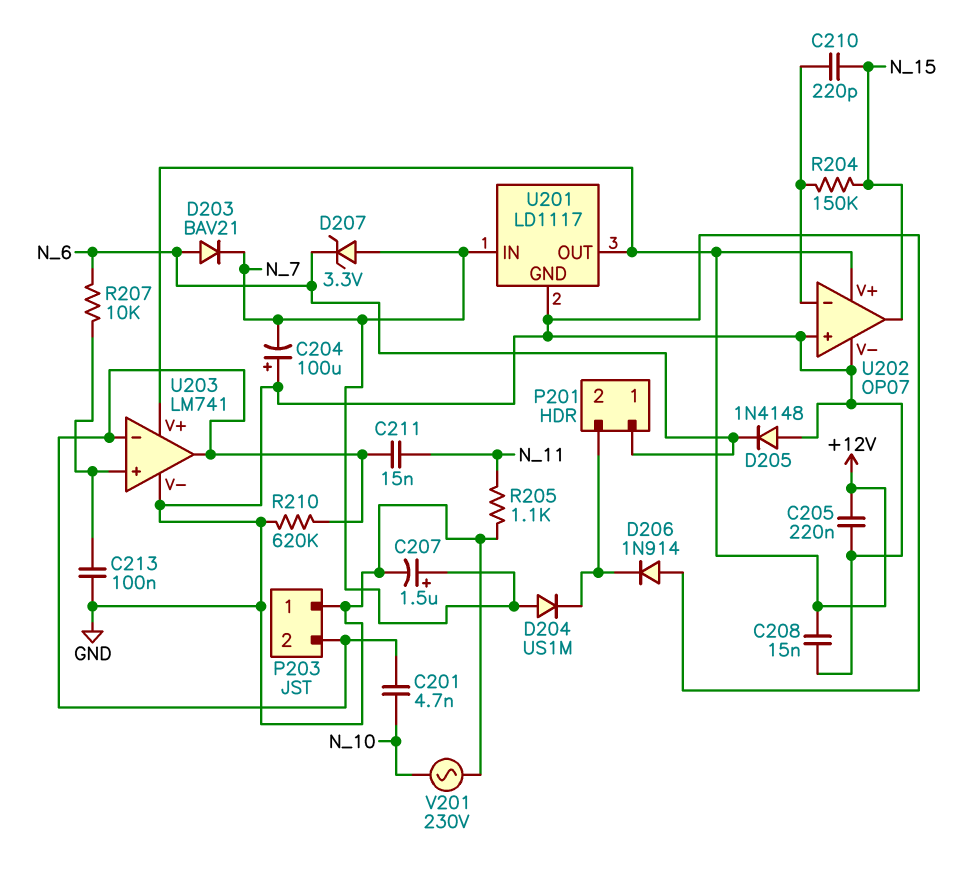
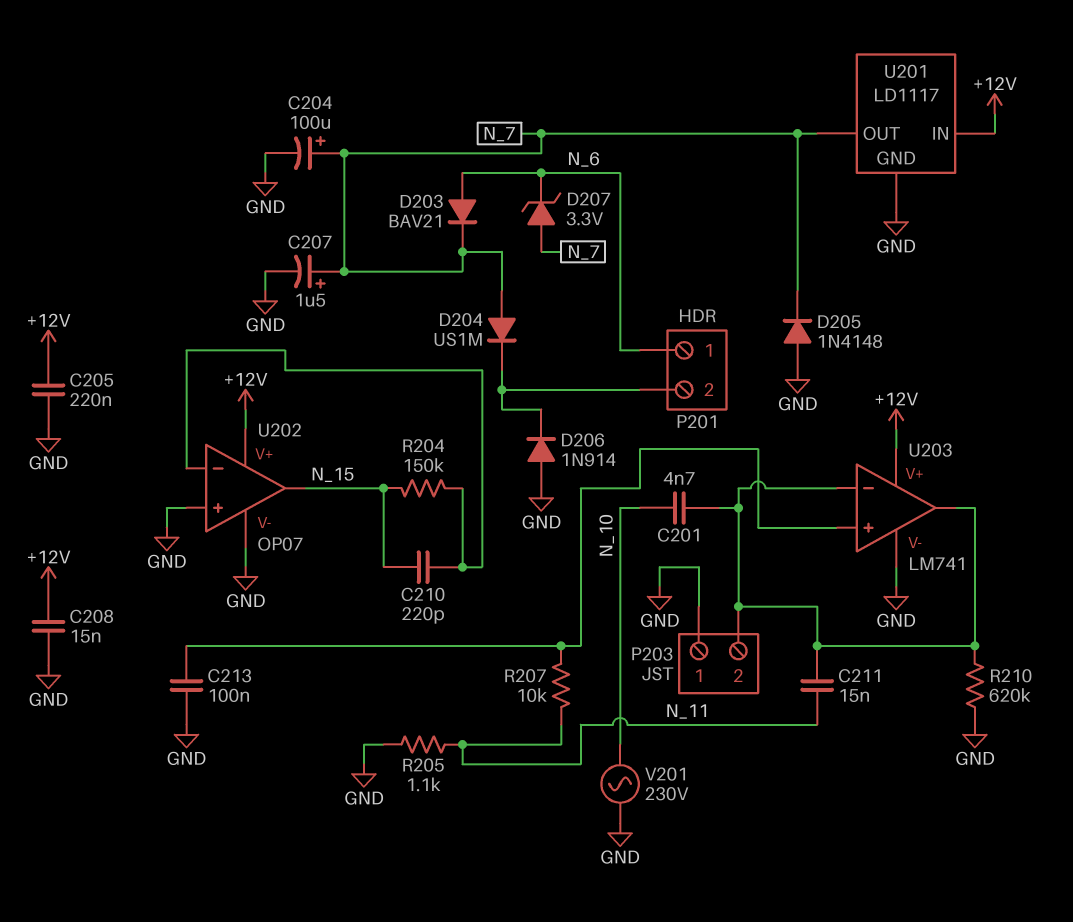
C204: 100uF (plus GND, minus N_7) -> 100uF (plus N_7, minus GND)
D205: diode 1N4148 (A GND, K N_6) -> diode 1N4148 (A GND, K N_7)
R207: 10k (N_6, U203/in+) -> 10k (N_11, U203/in+)
U201 pin IN: N_7 -> +12V
U201 pin OUT: +12V -> N_7

